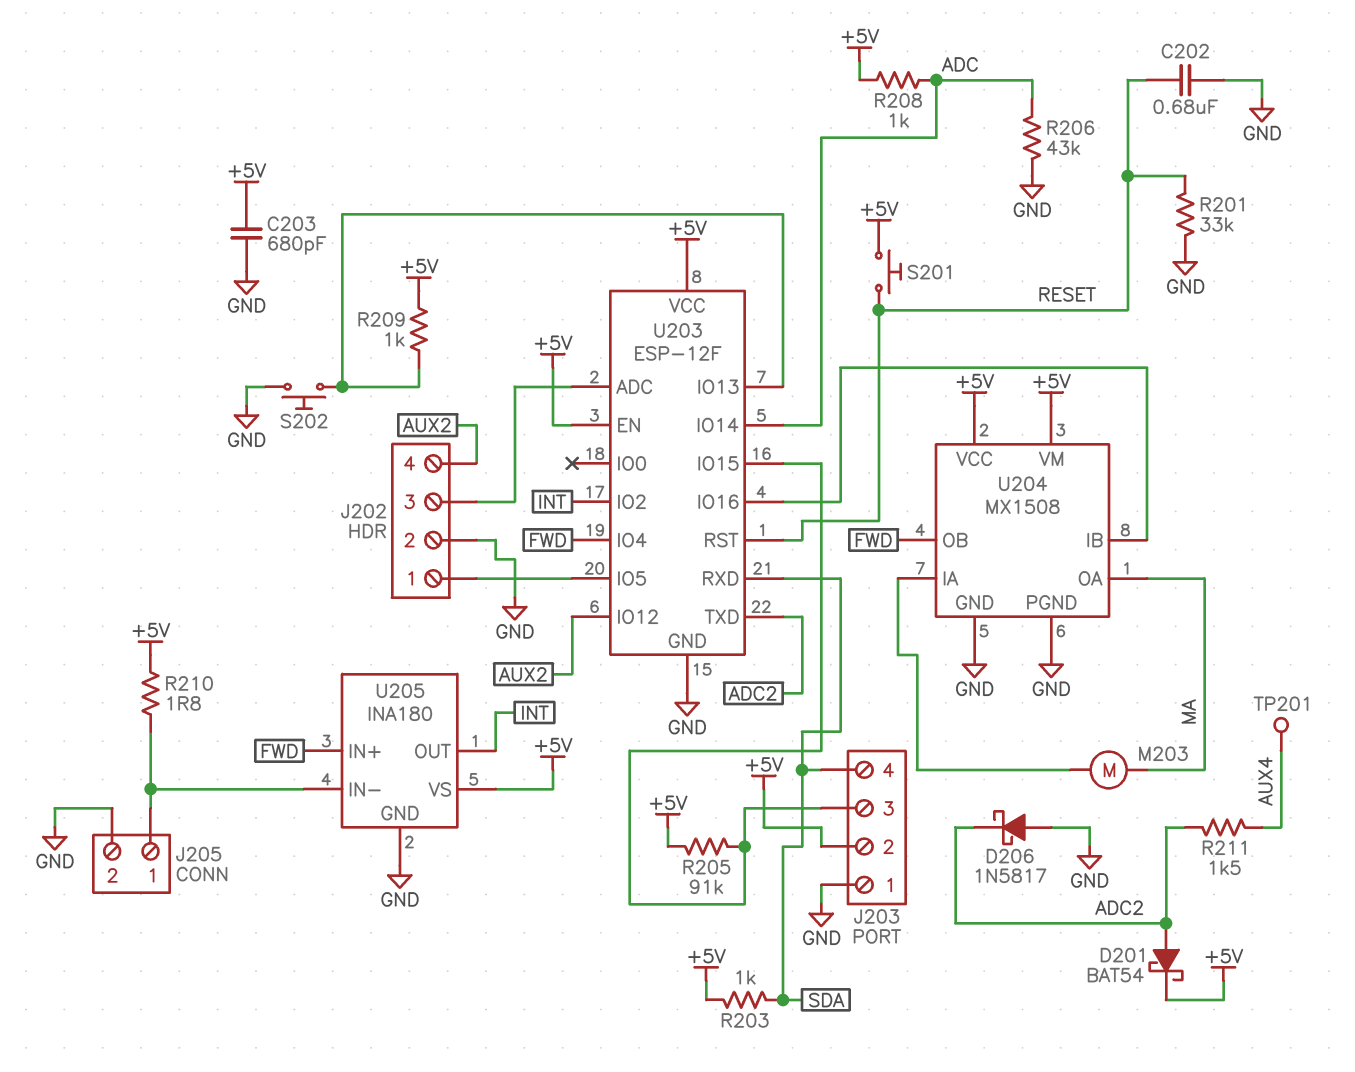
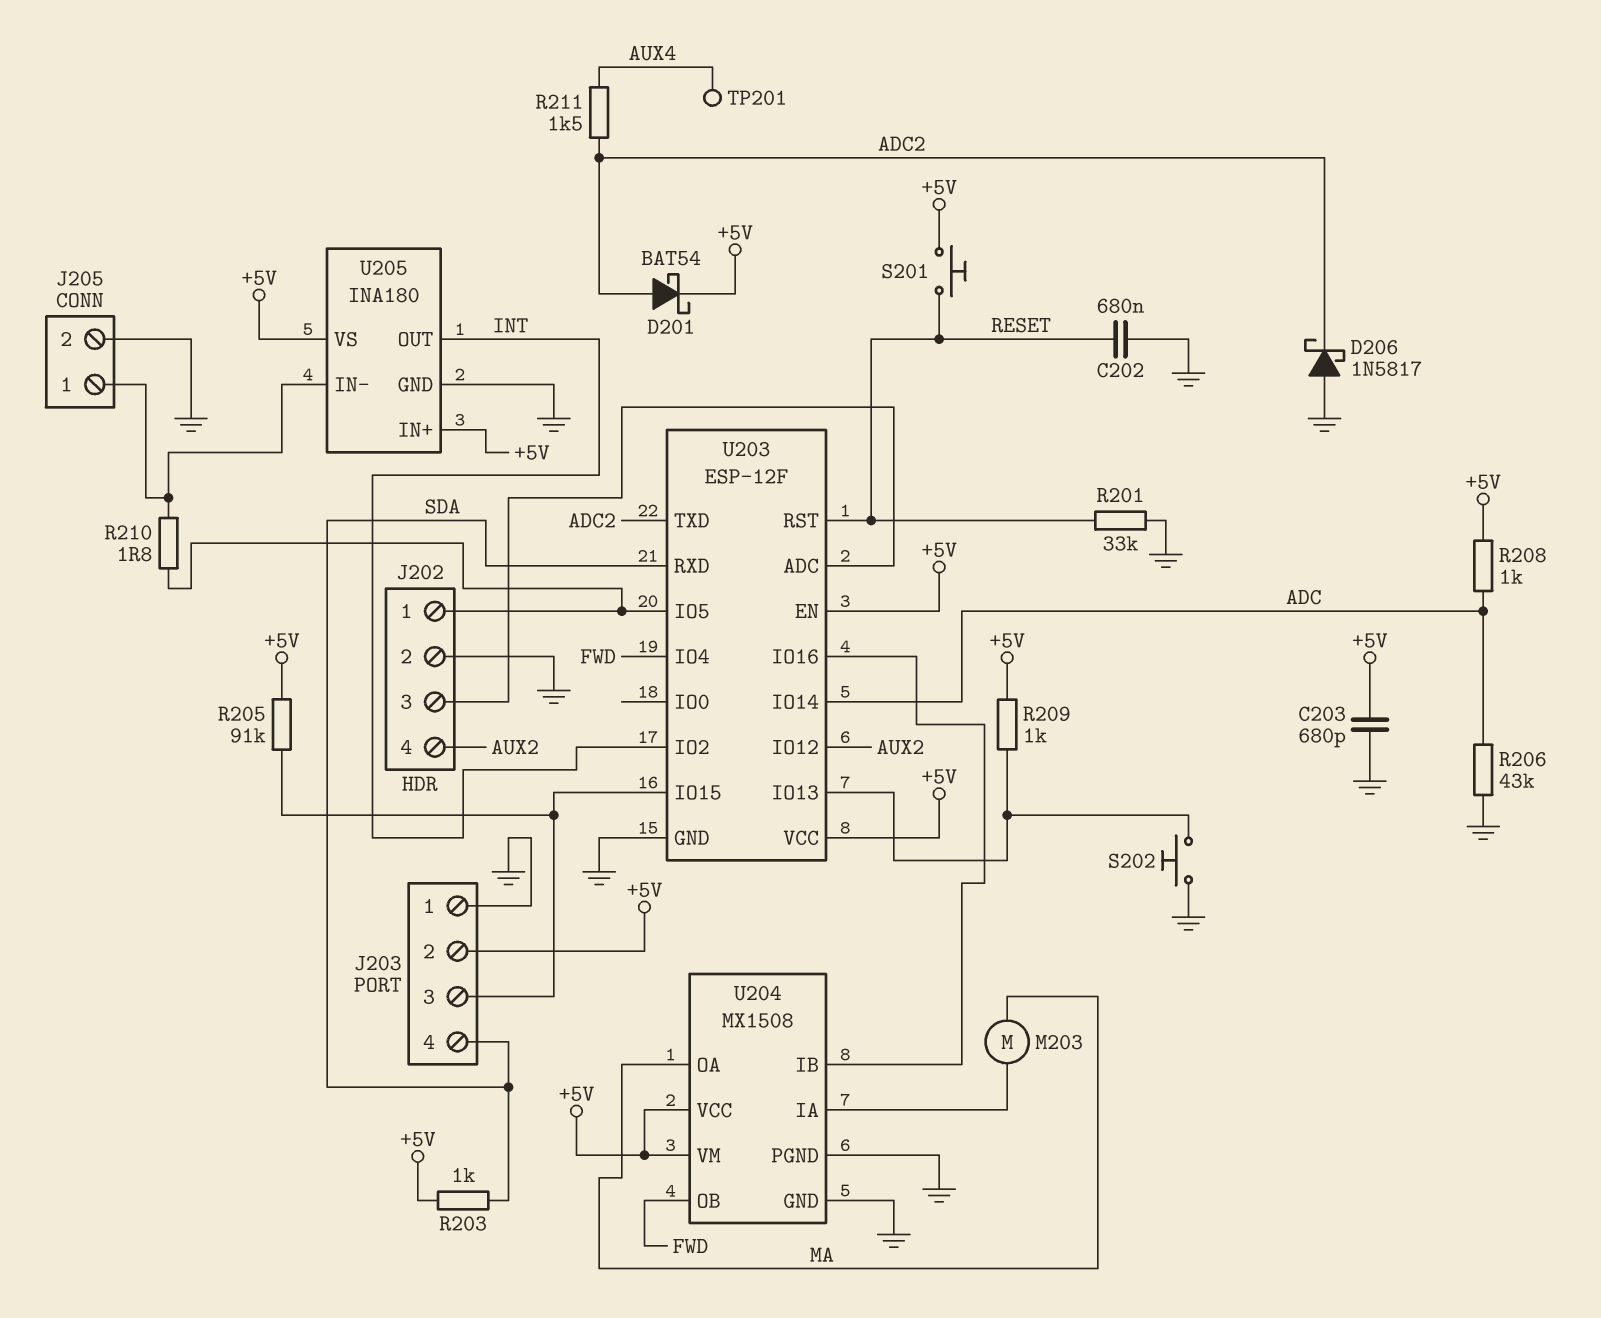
R210: 1.8 (+5V, J205/1) -> 1.8 (J202/1, J205/1)
U205 pin IN+: FWD -> +5V

